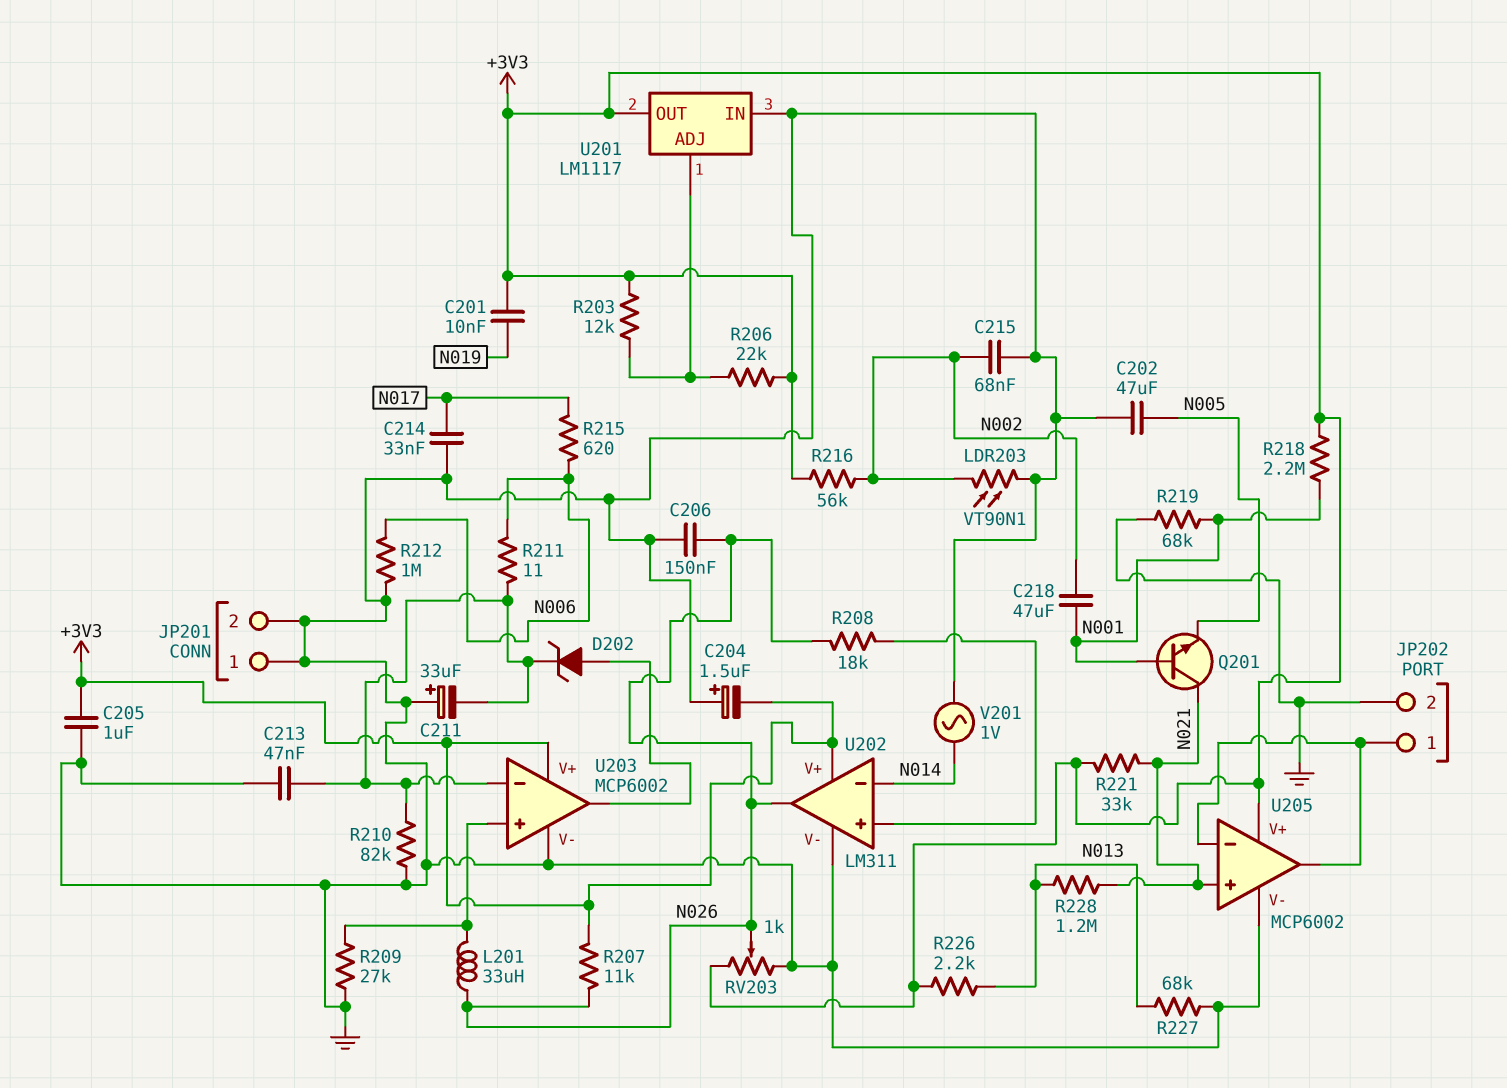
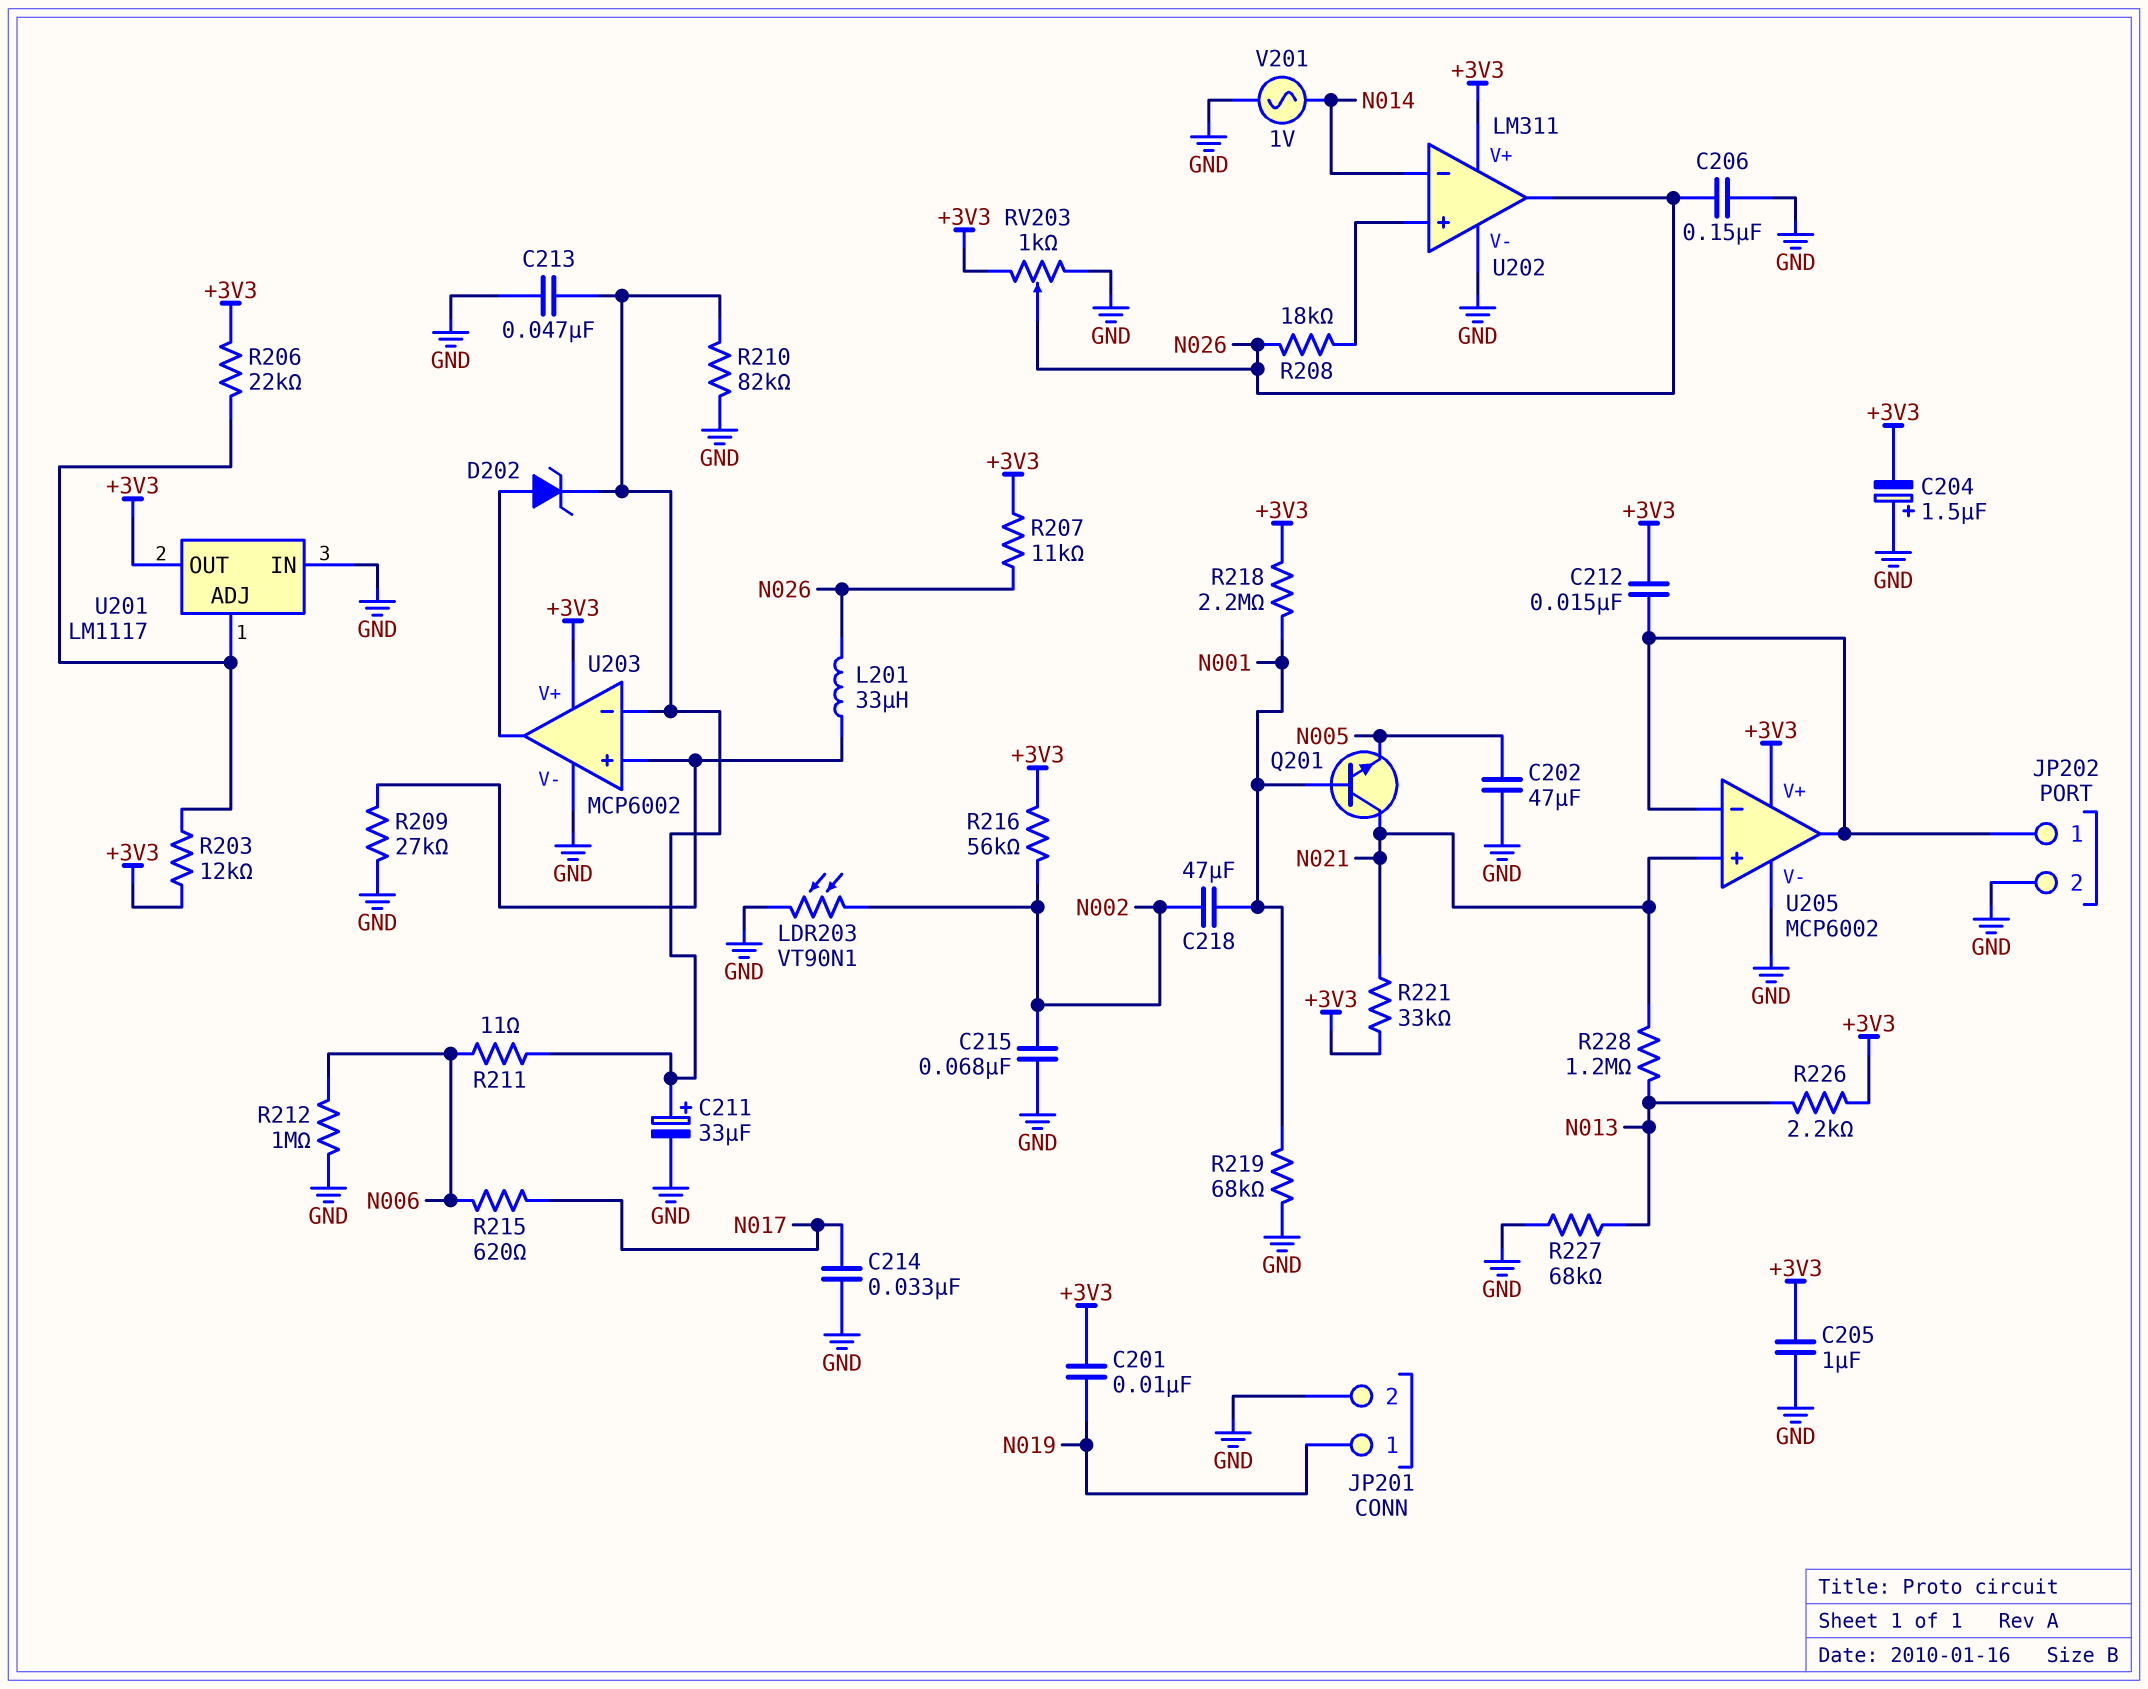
C211: 33uF (plus GND, minus U203/in-) -> 33uF (plus U203/in-, minus GND)
C212: none -> 15nF (+3V3, JP202/1)
JP201 pin 1: GND -> N019

